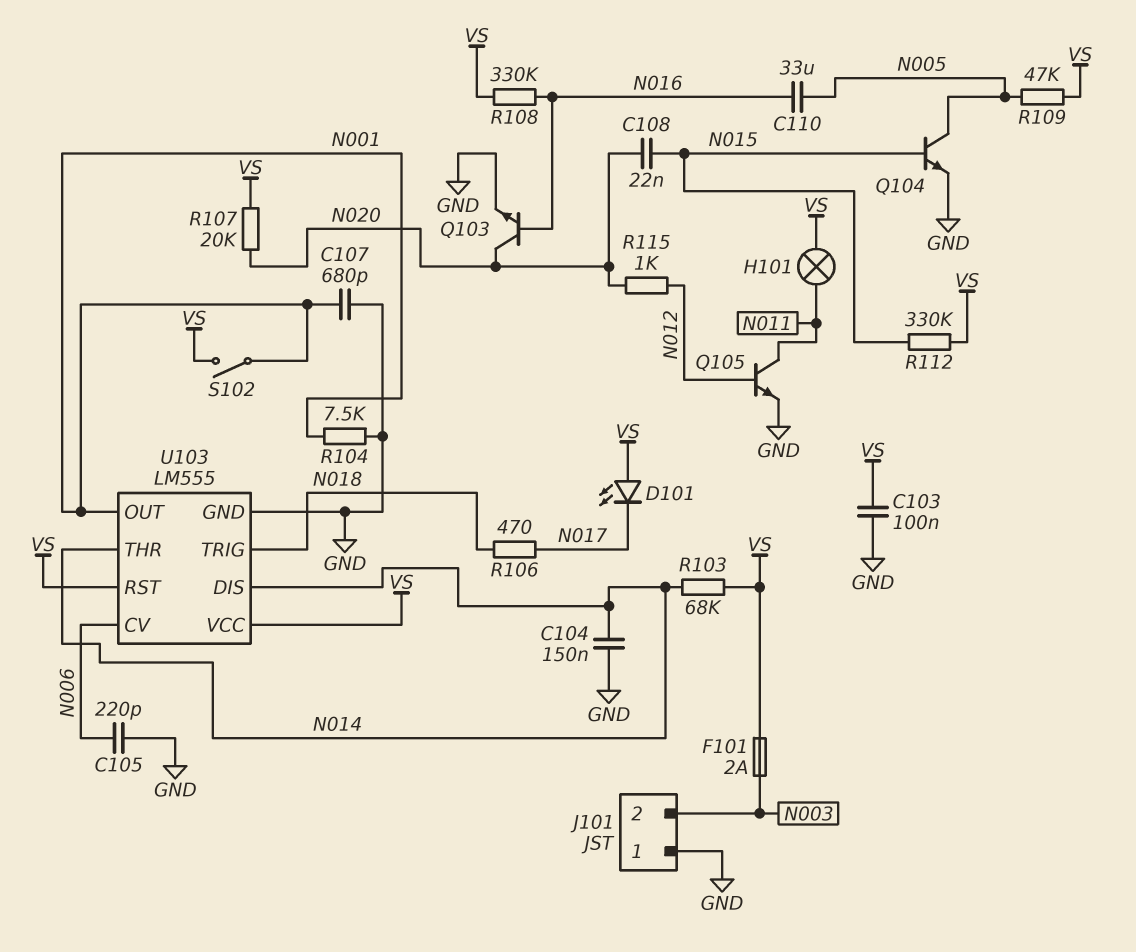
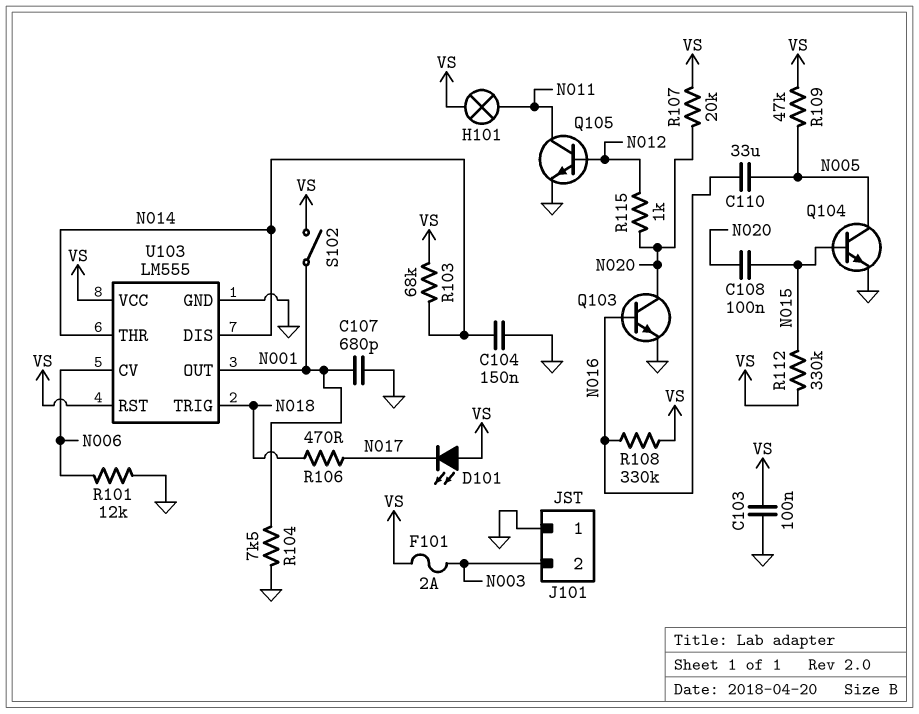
C105: 220pF (GND, N006) -> none
C108: 22nF (N015, N020) -> 100nF (N015, N020)
R101: none -> 12k (GND, N006)

